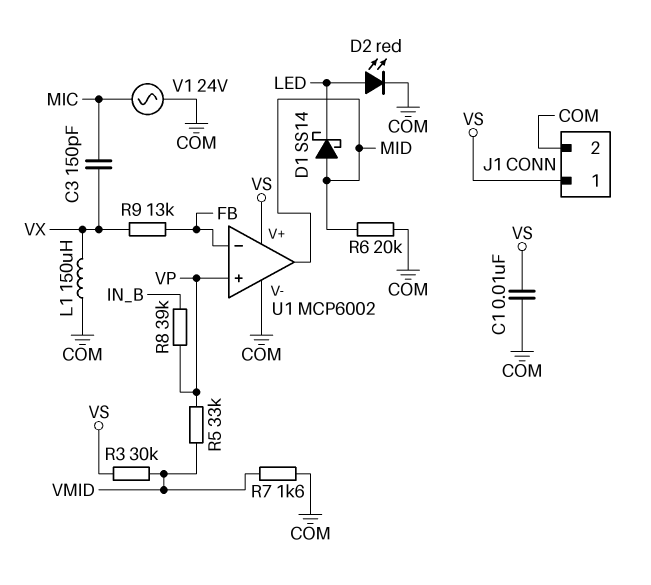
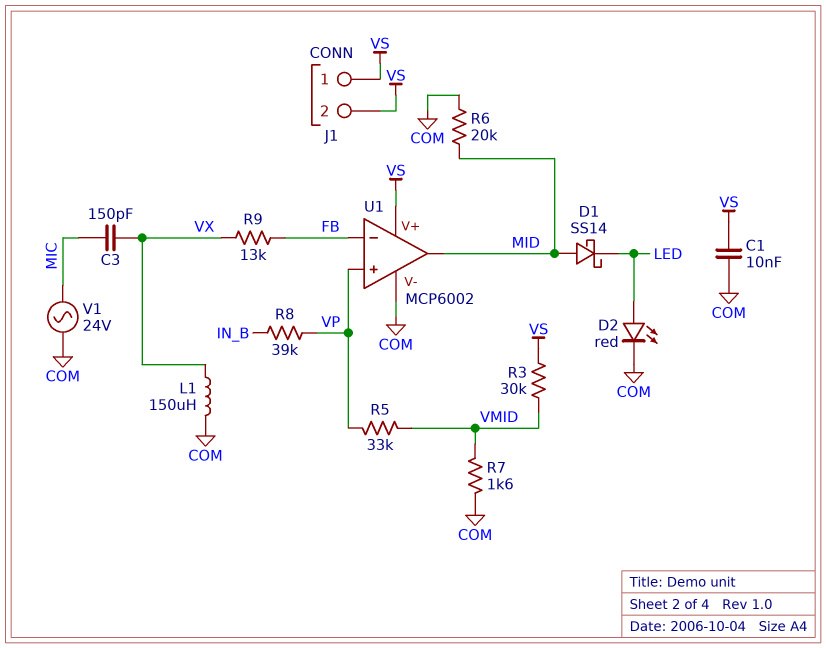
J1 pin 2: COM -> VS

